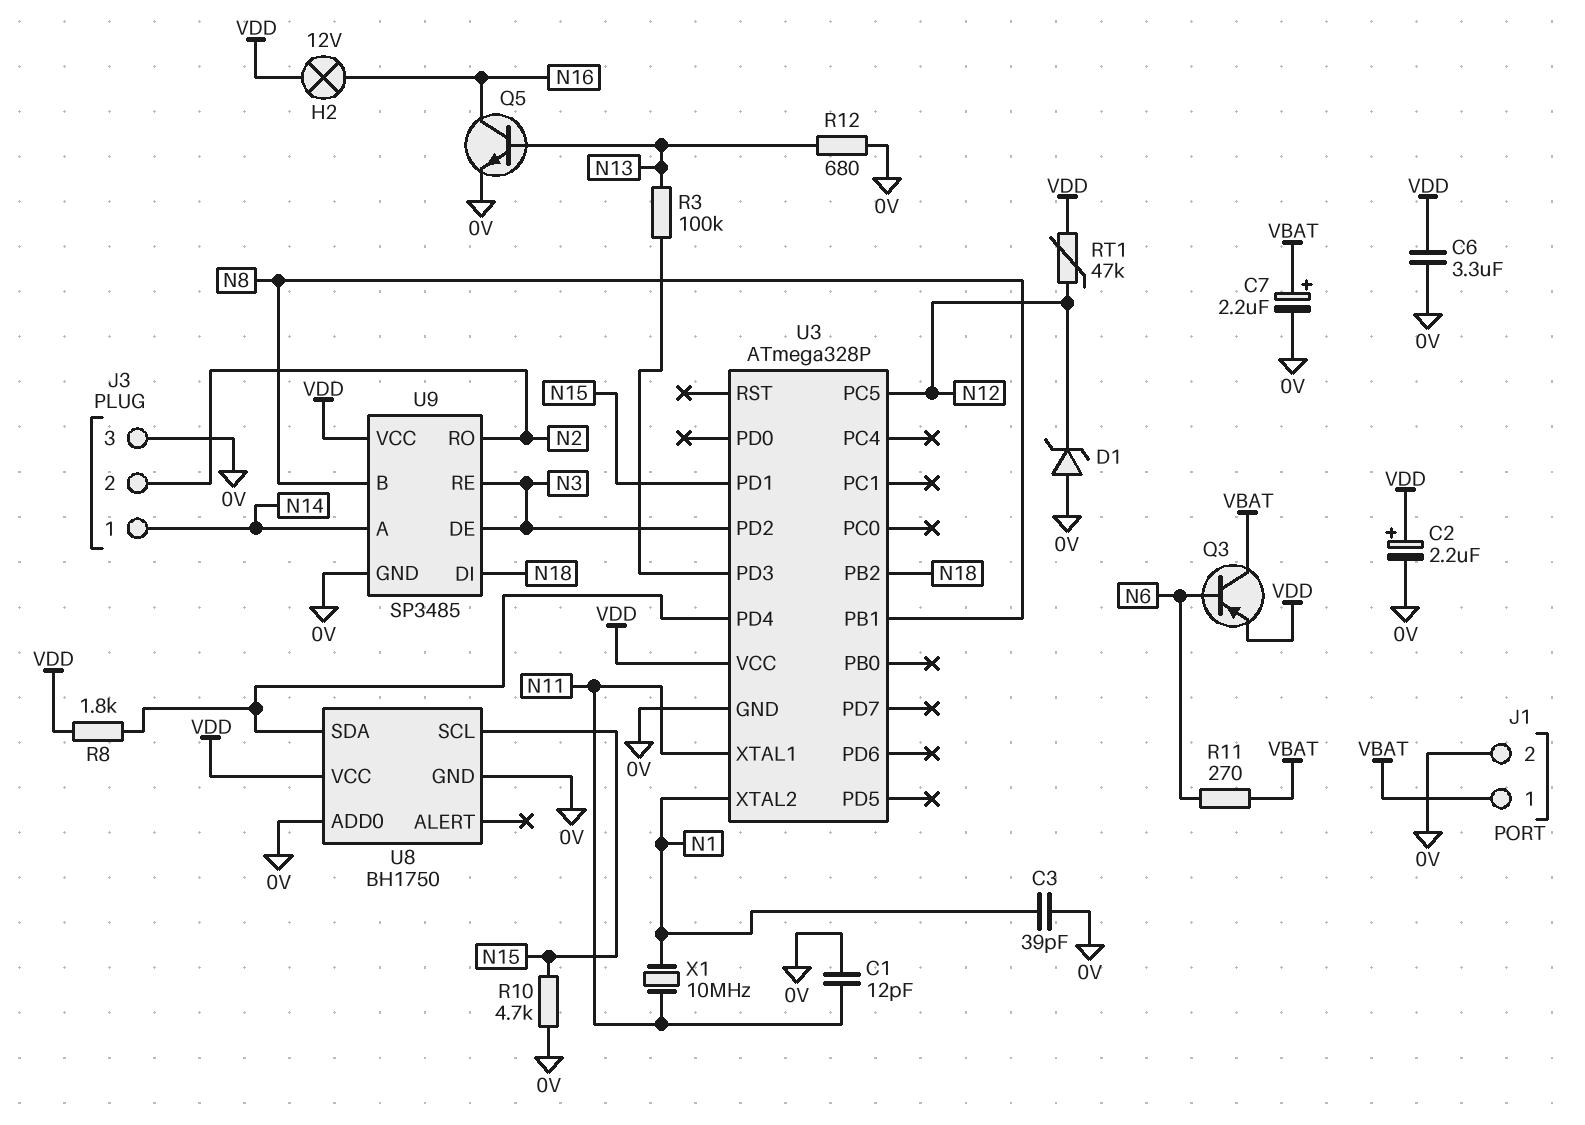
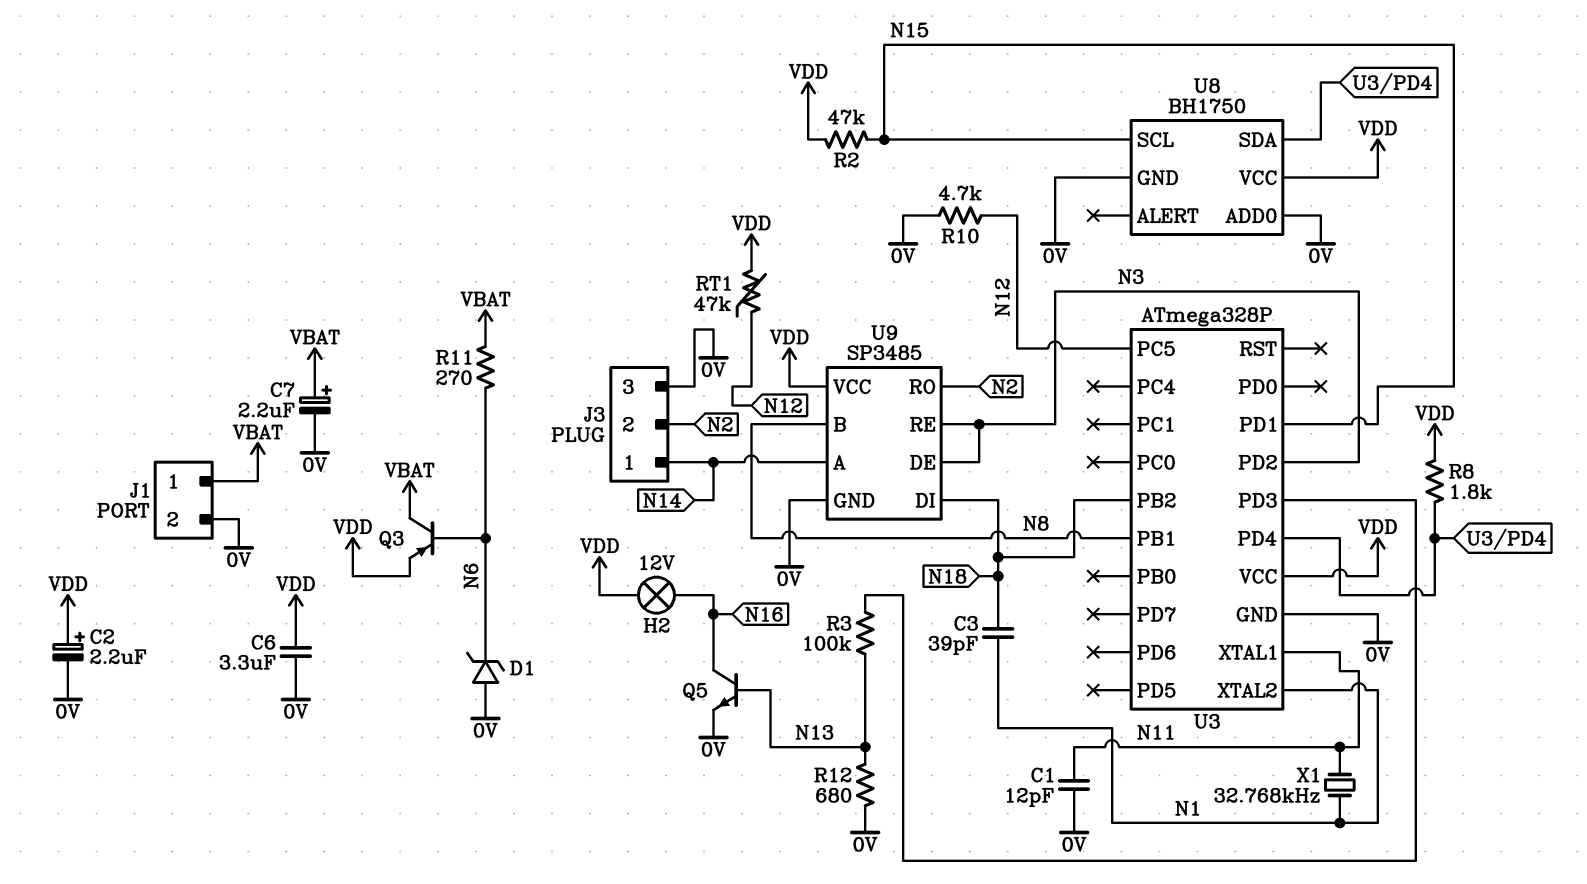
C3: 39pF (0V, N1) -> 39pF (N1, N18)
D1: zener (A 0V, K N12) -> zener (A 0V, K N6)
R2: none -> 47k (N15, VDD)
R10: 4.7k (0V, N15) -> 4.7k (0V, N12)
X1: 10MHz (N1, N11) -> 32.768kHz (N1, N11)

